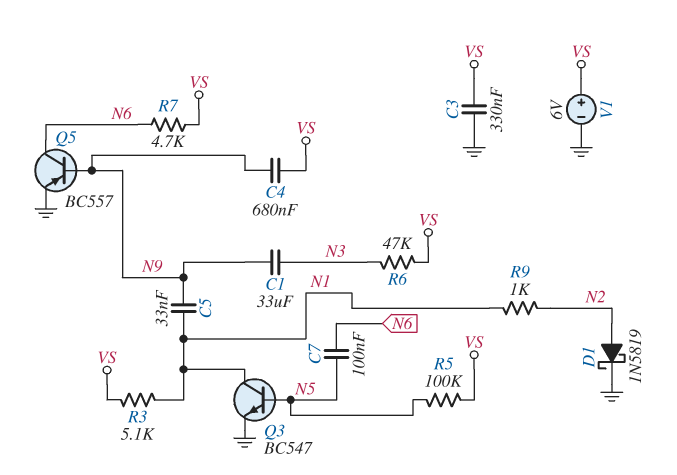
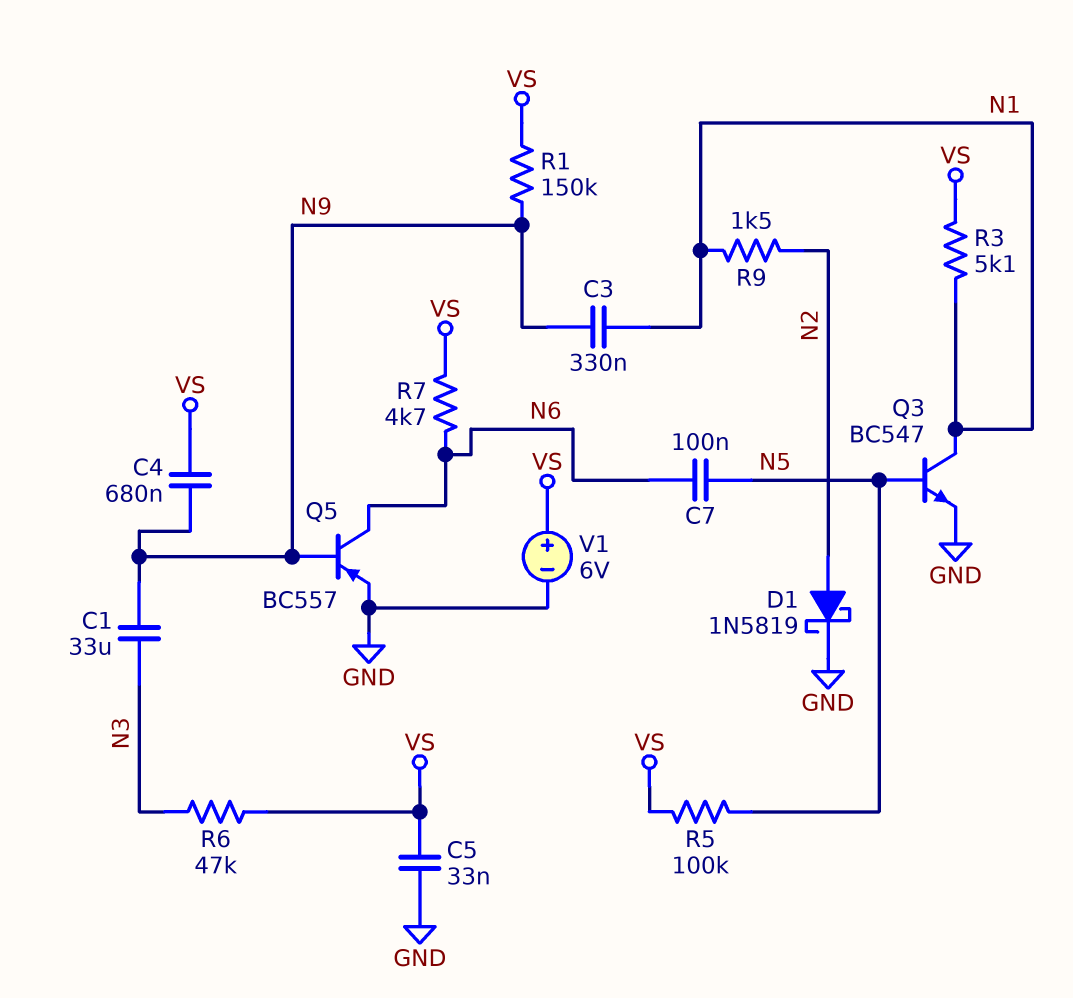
C3: 330nF (GND, VS) -> 330nF (N1, N9)
C5: 33nF (N1, N9) -> 33nF (GND, VS)
R1: none -> 150k (N9, VS)
R9: 1k (N1, N2) -> 1.5k (N1, N2)

